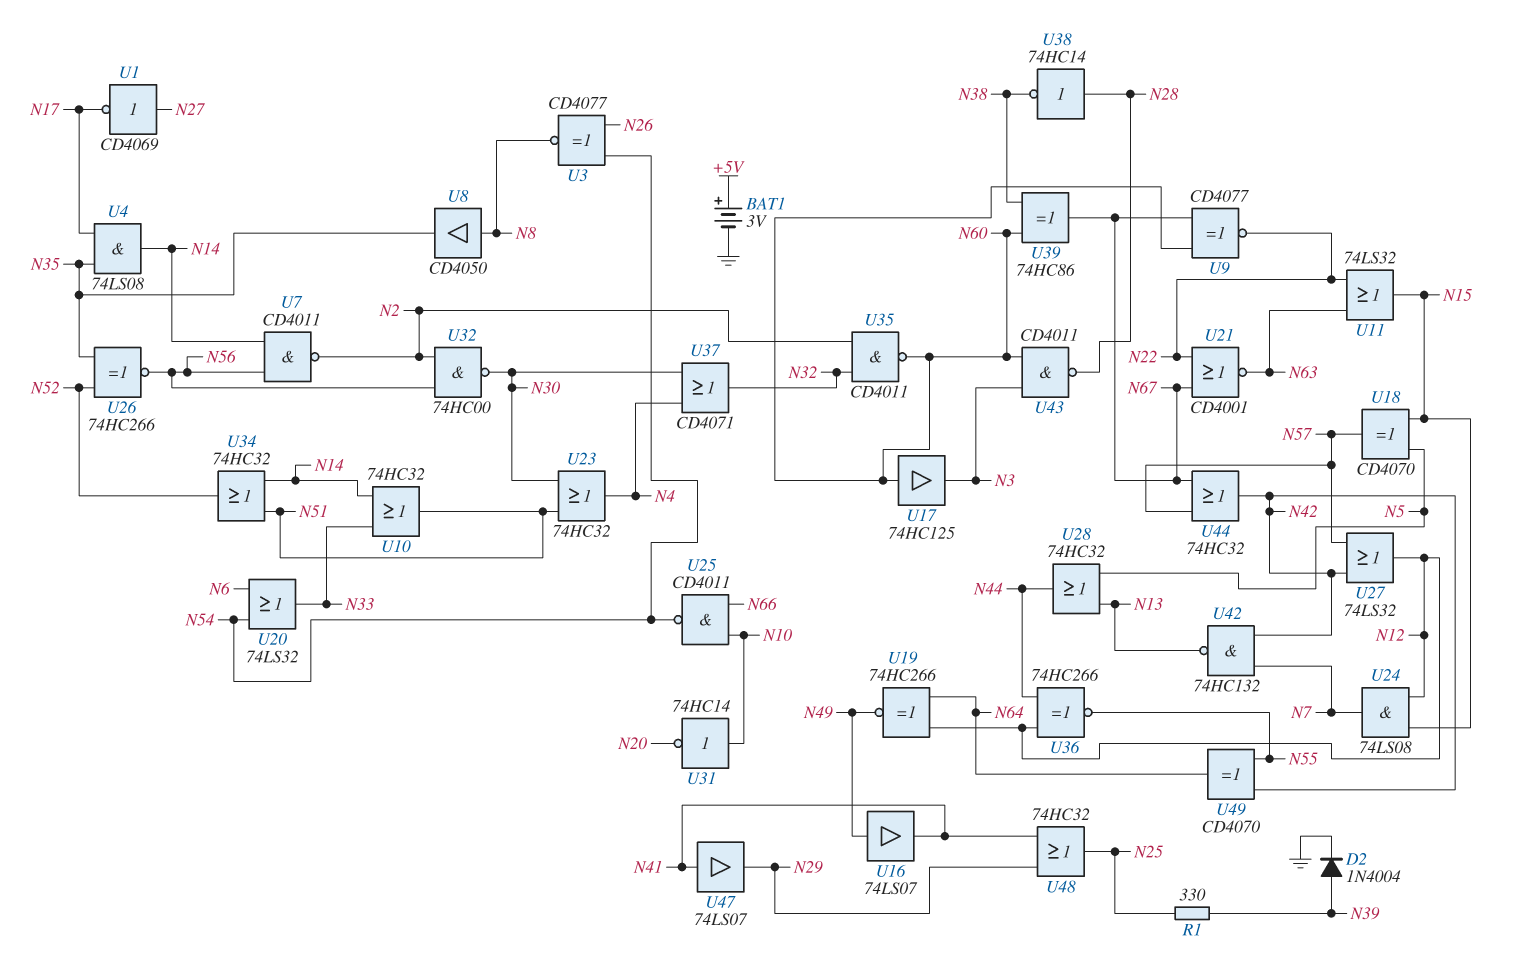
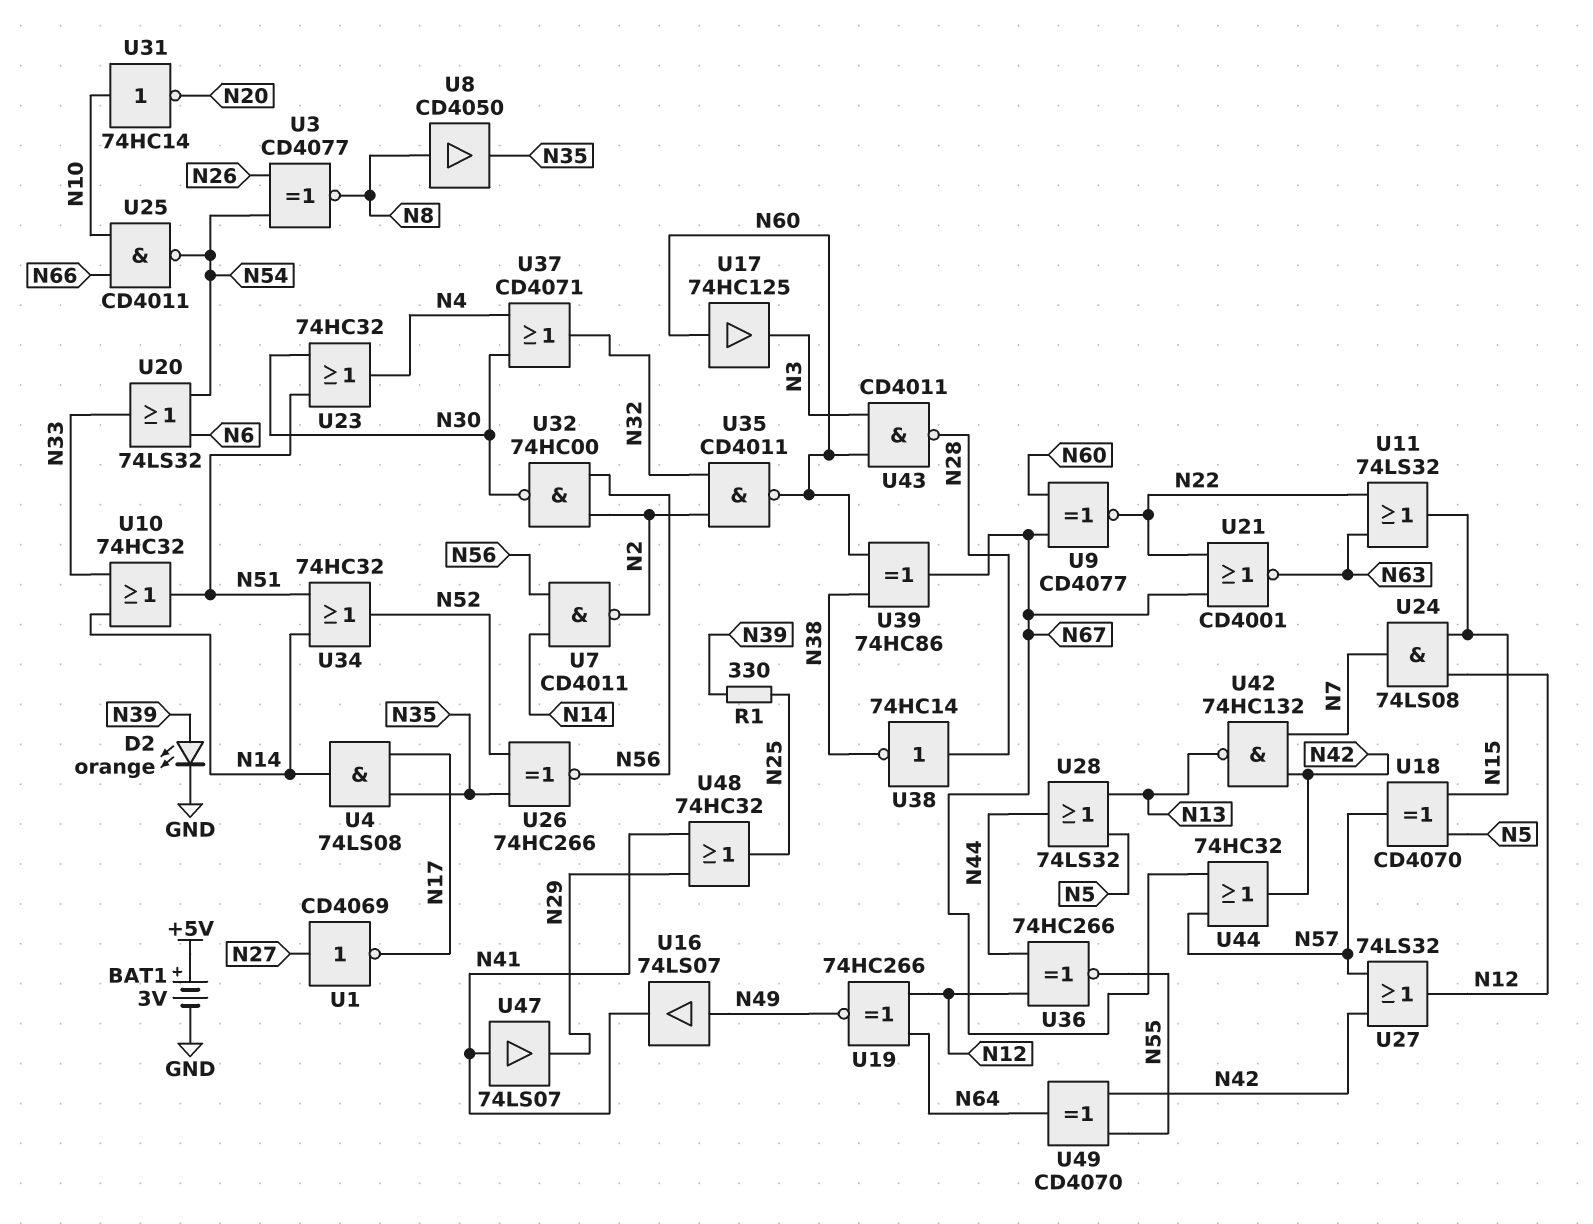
D2: diode 1N4004 (A N39, K GND) -> LED orange (A N39, K GND)
U28: OR 74HC32 (in N5, in N13, out N44) -> OR 74LS32 (in N5, in N13, out N44)

